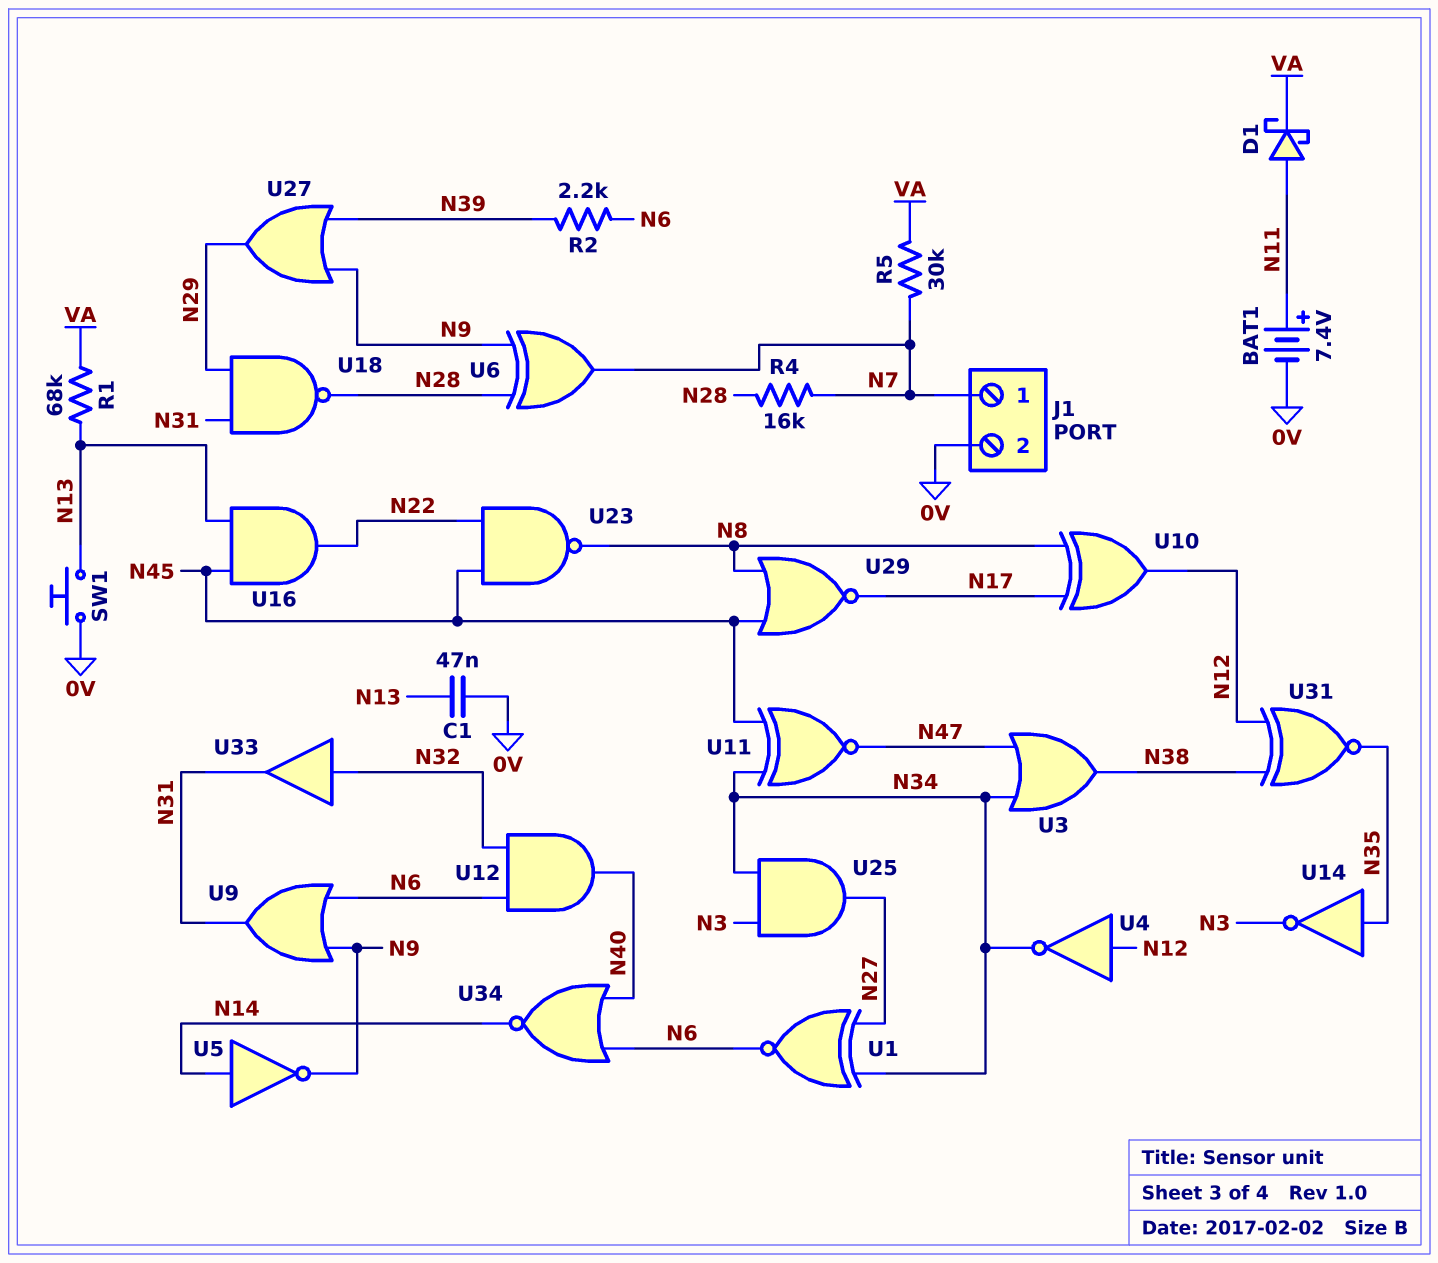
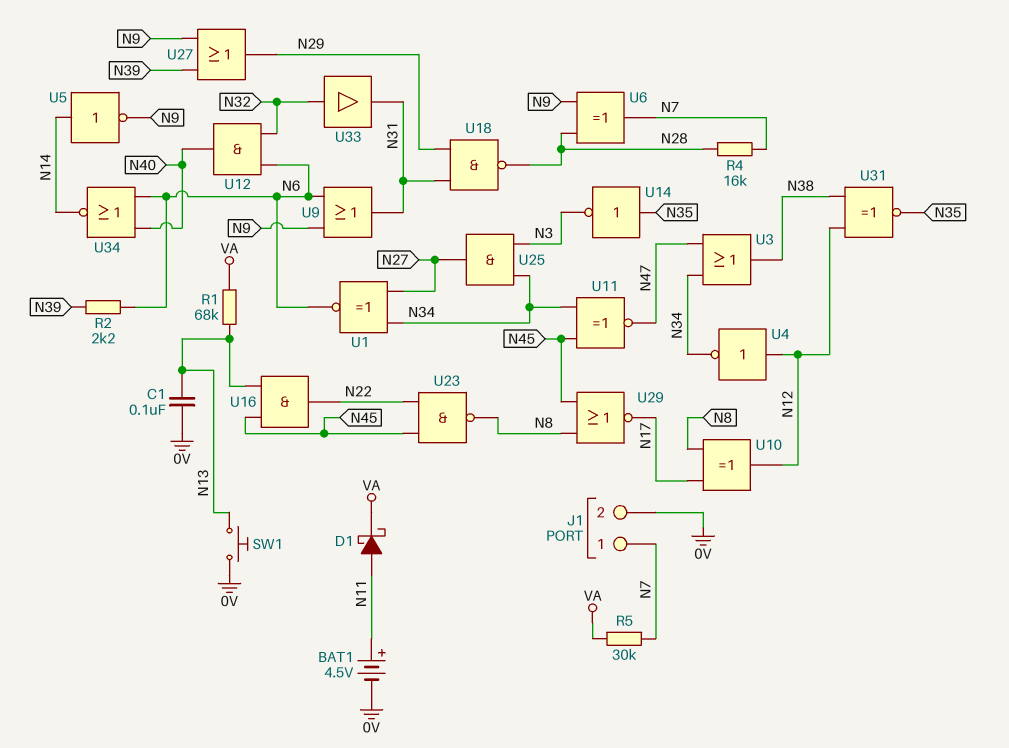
BAT1: 7.4V (plus N11, minus 0V) -> 4.5V (plus N11, minus 0V)
C1: 47nF (0V, N13) -> 100nF (0V, N13)

